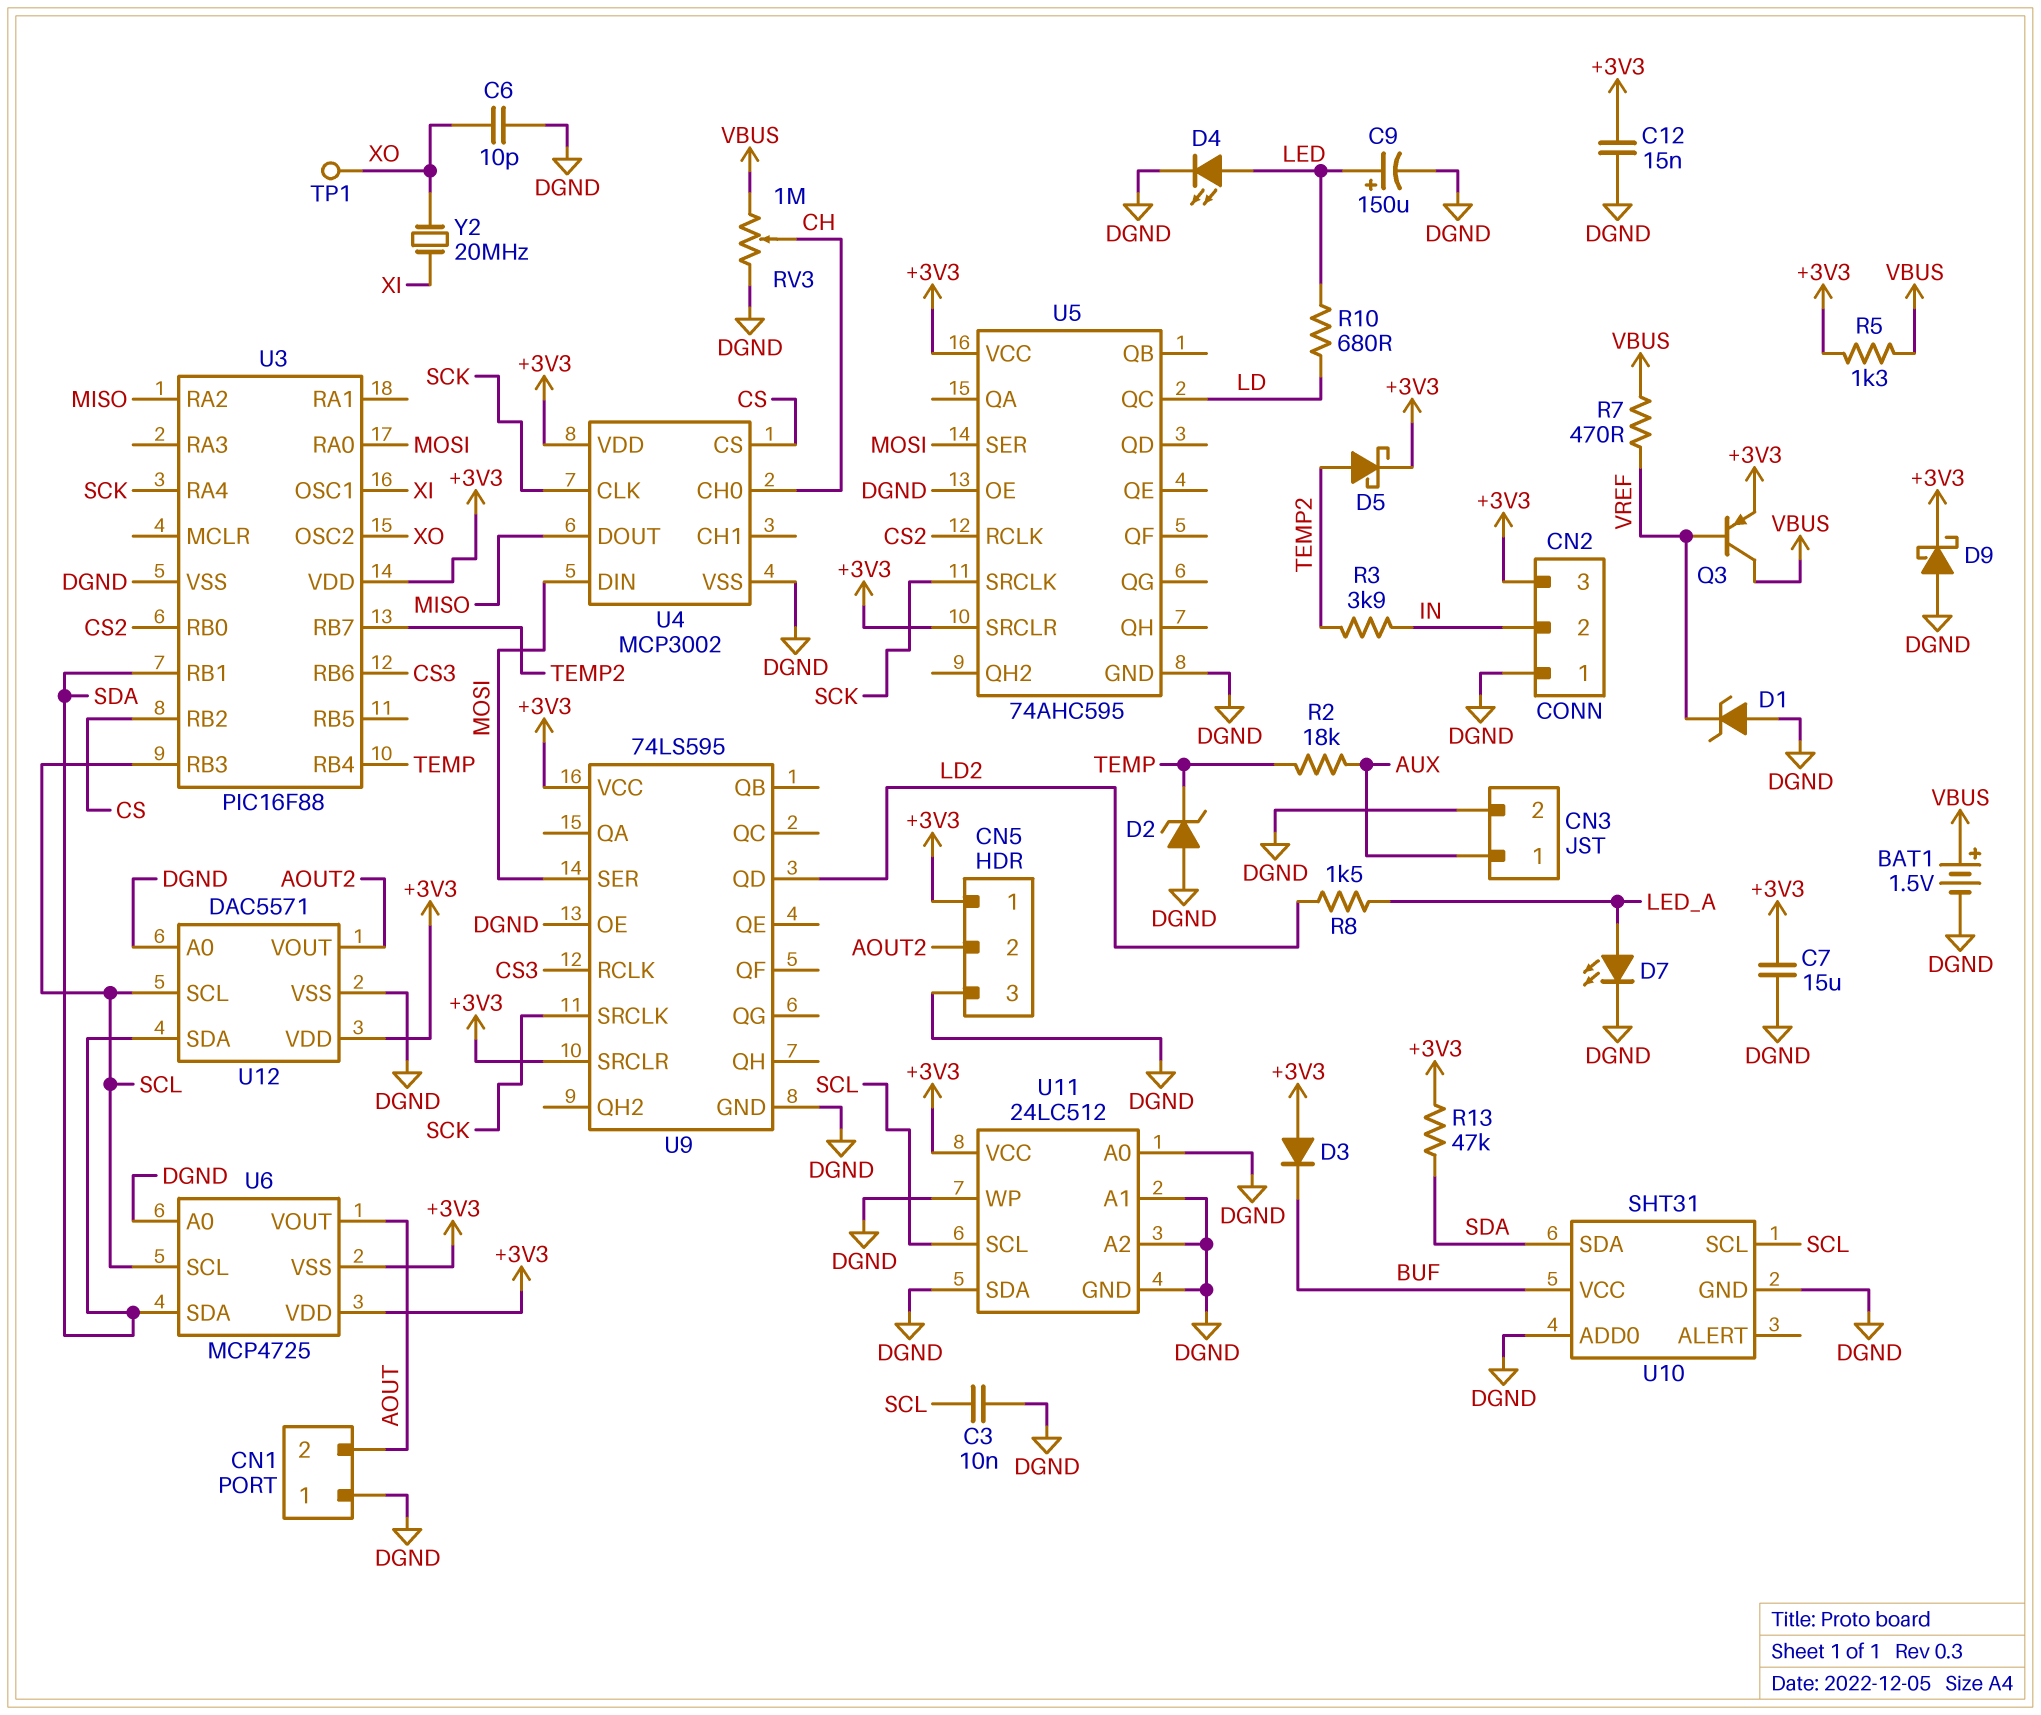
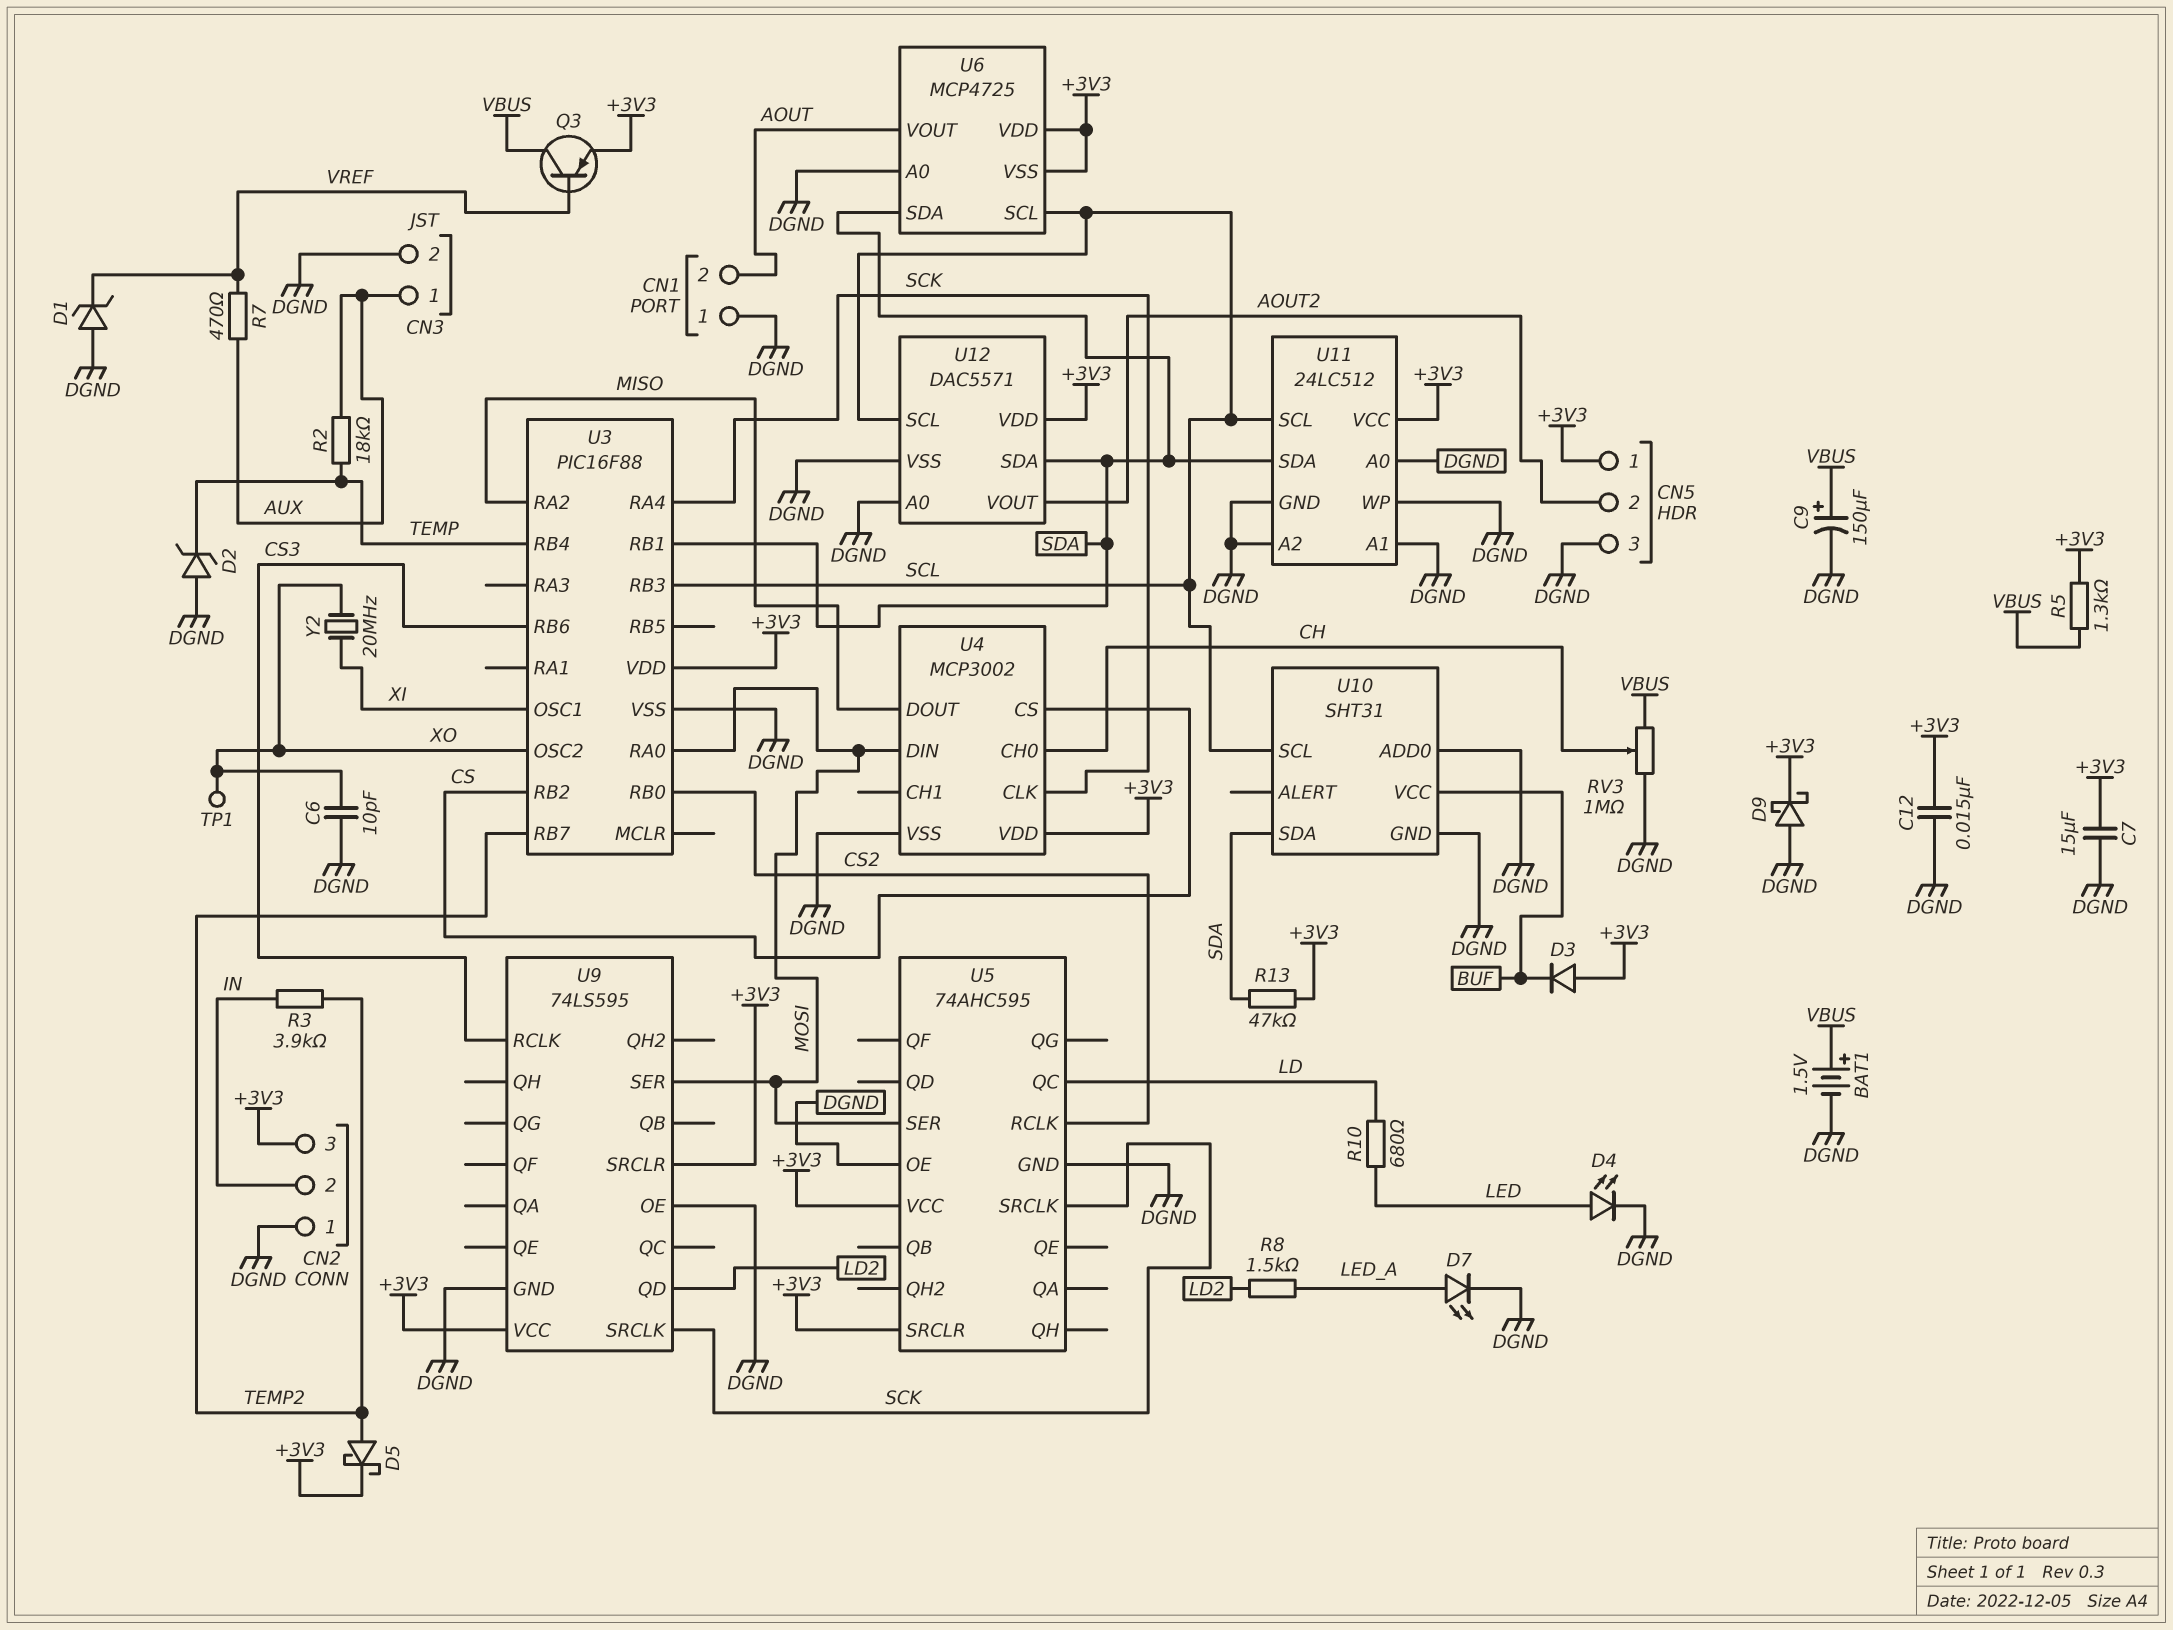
C3: 10nF (DGND, SCL) -> none
C9: 150uF (plus LED, minus DGND) -> 150uF (plus VBUS, minus DGND)
R7: 470 (VBUS, VREF) -> 470 (AUX, VREF)
U11 pin SDA: DGND -> SDA

